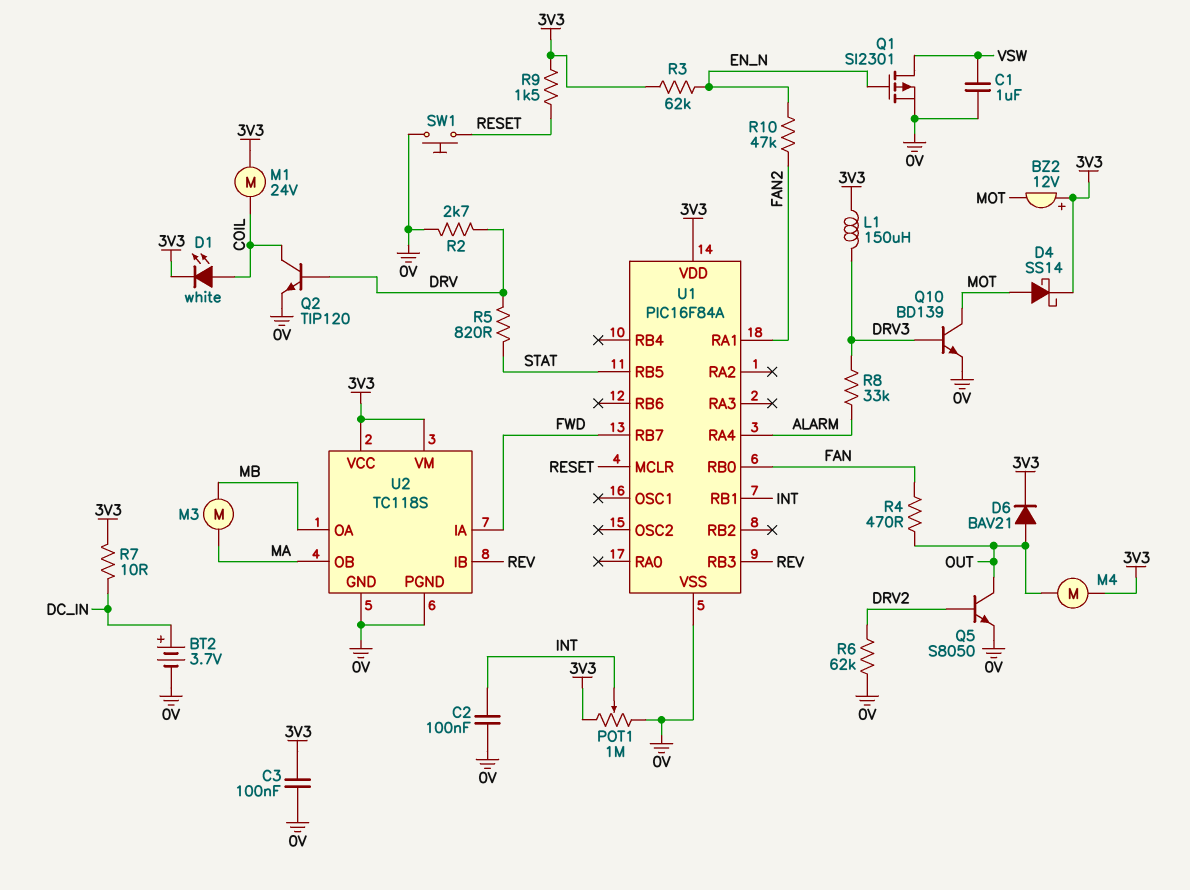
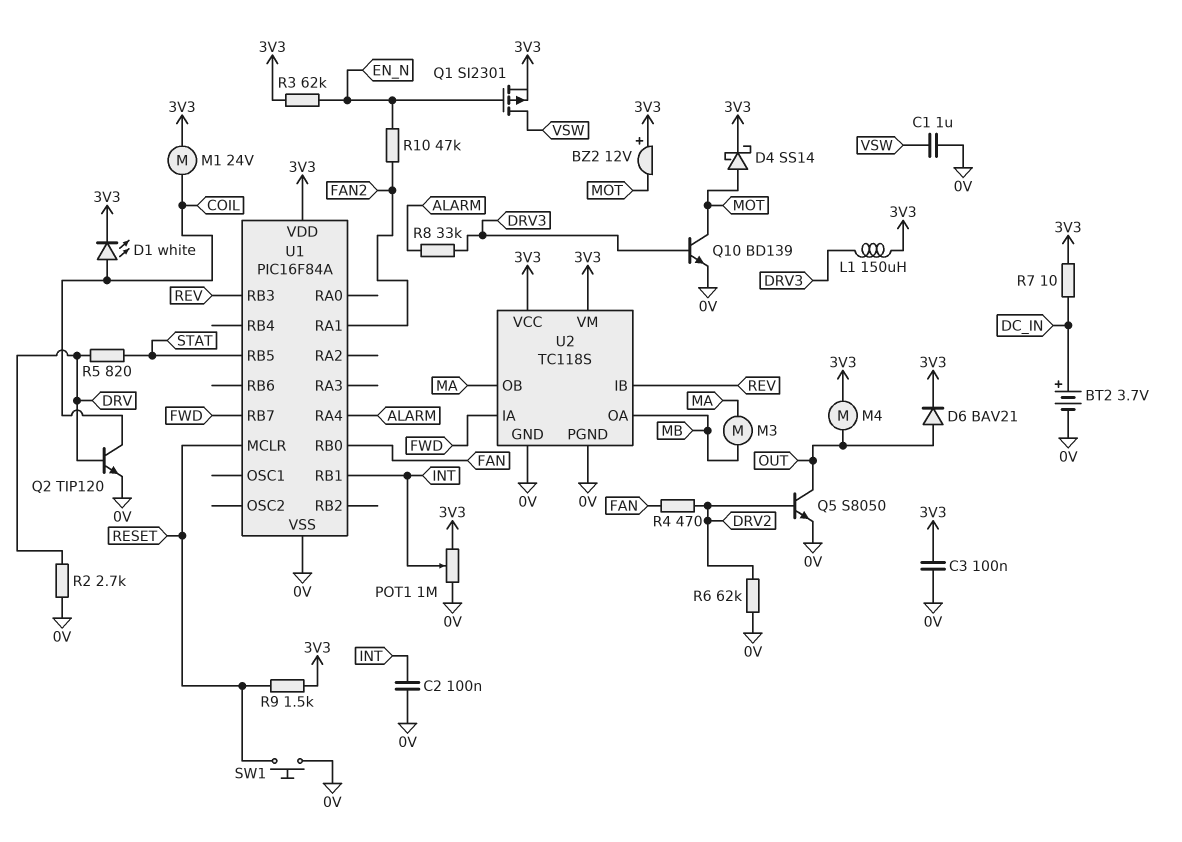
Q1: PMOS SI2301 (G EN_N, D VSW, S 0V) -> PMOS SI2301 (G EN_N, D VSW, S 3V3)
R4: 470 (FAN, OUT) -> 470 (DRV2, FAN)

